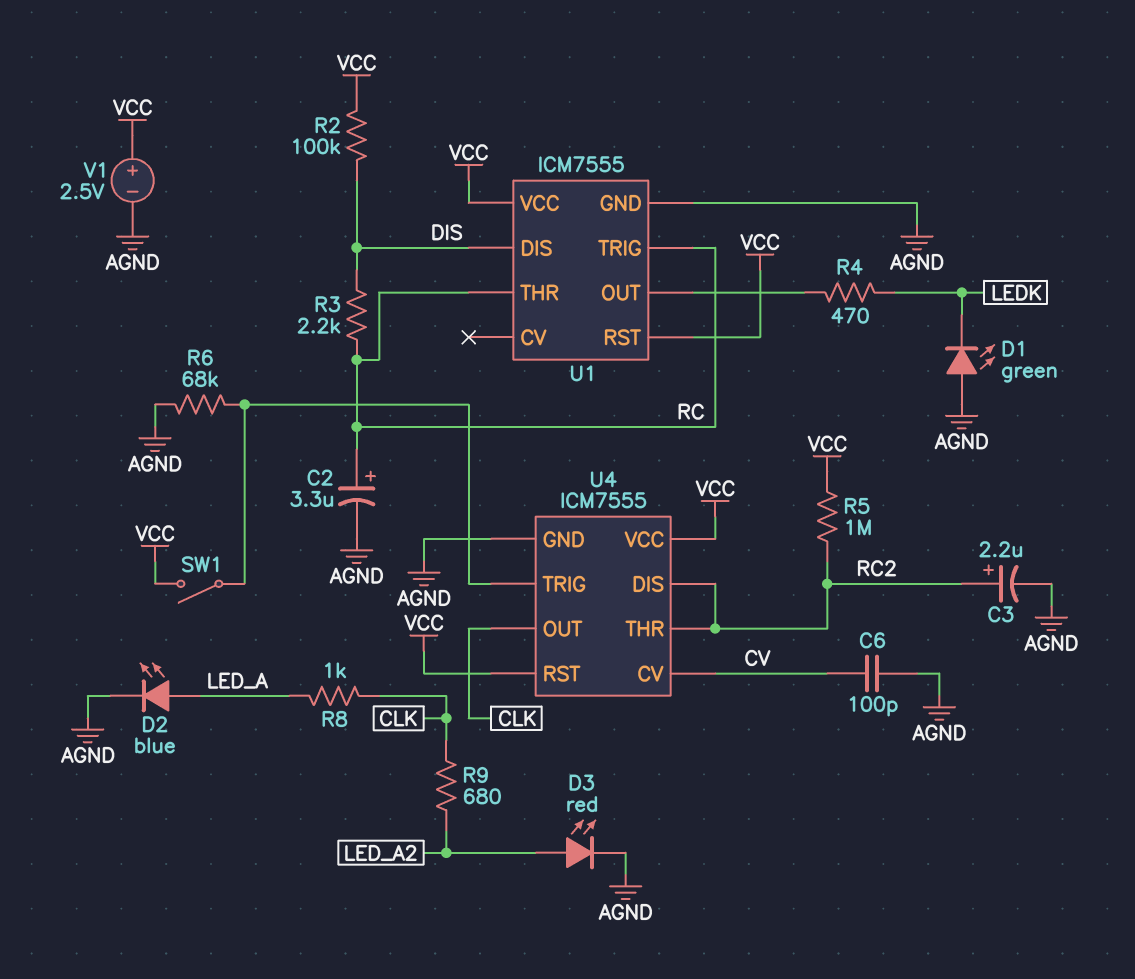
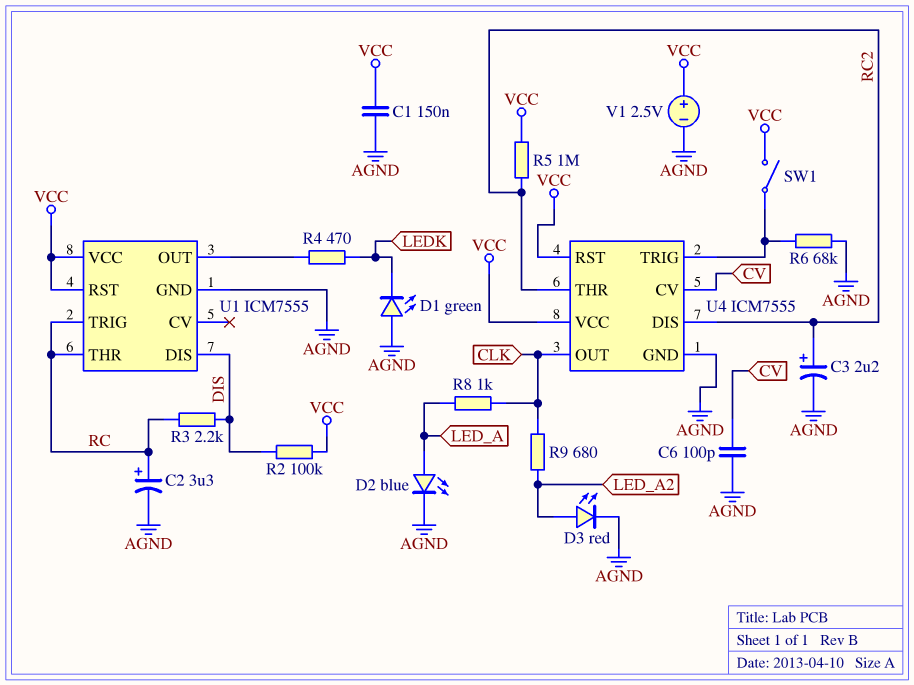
C1: none -> 150nF (AGND, VCC)

